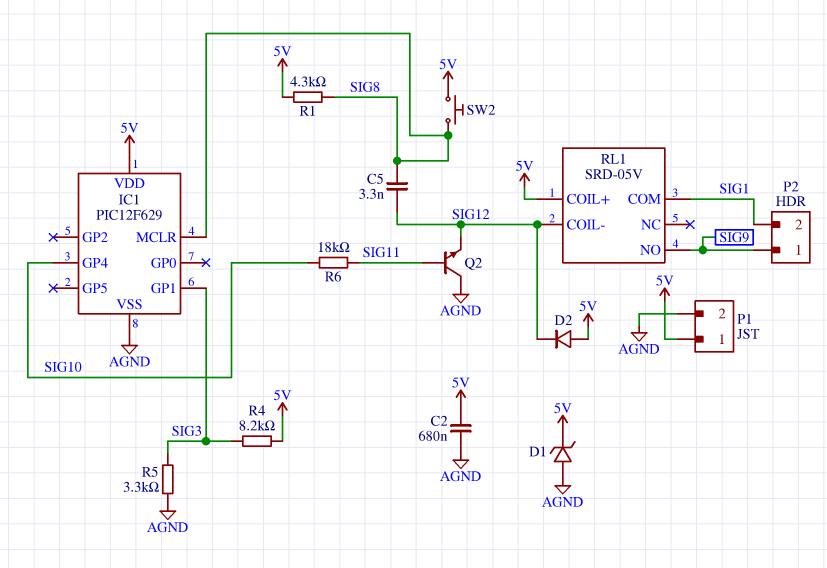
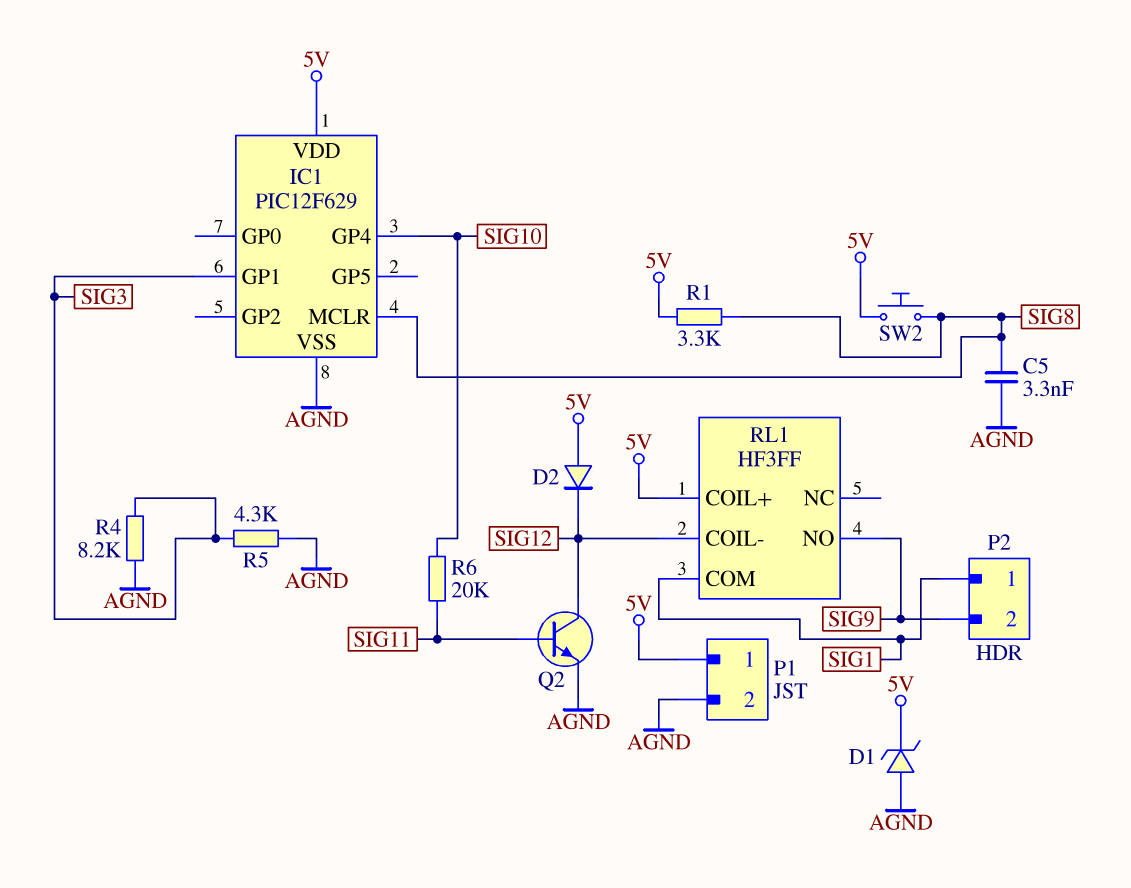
C2: 680nF (5V, AGND) -> none
C5: 3.3nF (SIG8, SIG12) -> 3.3nF (AGND, SIG8)
P2 pin 1: SIG9 -> SIG1
P2 pin 2: SIG1 -> SIG9
Q2: NPN (B SIG11, C AGND, E SIG12) -> NPN (B SIG11, C SIG12, E AGND)
R1: 4.3k (5V, SIG8) -> 3.3k (5V, SIG8)
R4: 8.2k (5V, SIG3) -> 8.2k (AGND, SIG3)
R5: 3.3k (AGND, SIG3) -> 4.3k (AGND, SIG3)
R6: 18k (SIG10, SIG11) -> 20k (SIG10, SIG11)
RL1: SRD-05V -> HF3FF

